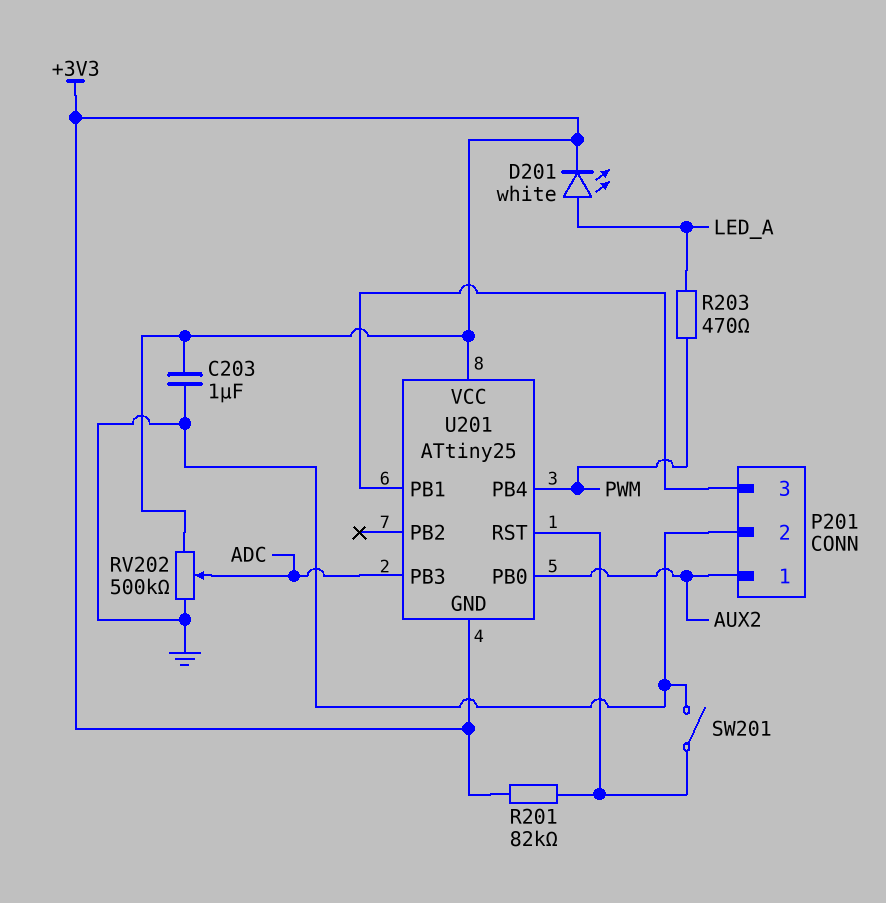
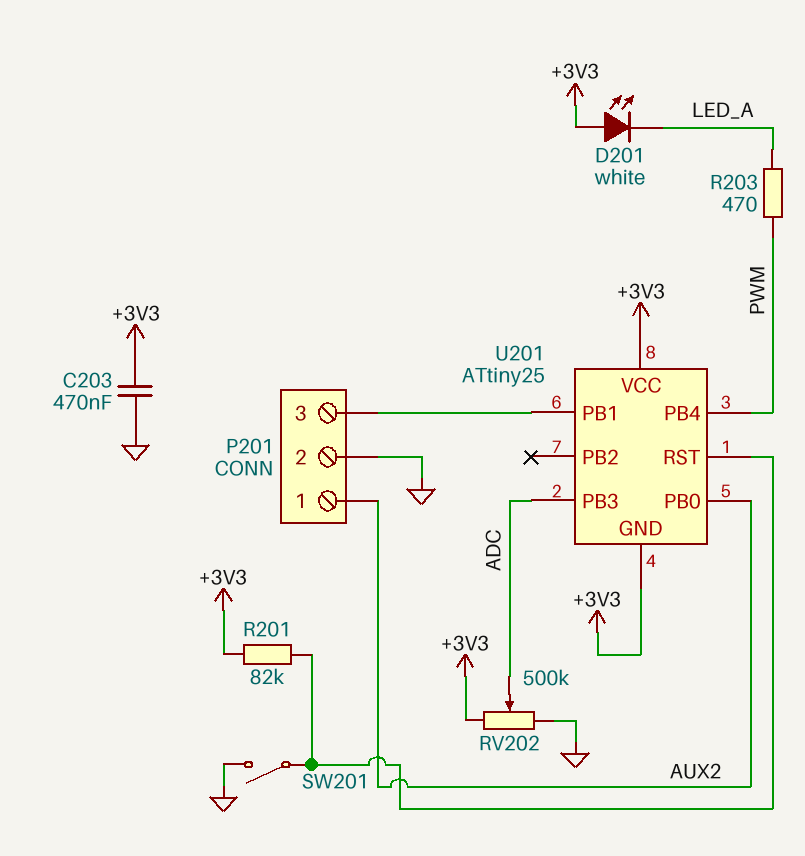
C203: 1uF (+3V3, GND) -> 470nF (+3V3, GND)
D201: LED white (A LED_A, K +3V3) -> LED white (A +3V3, K LED_A)

